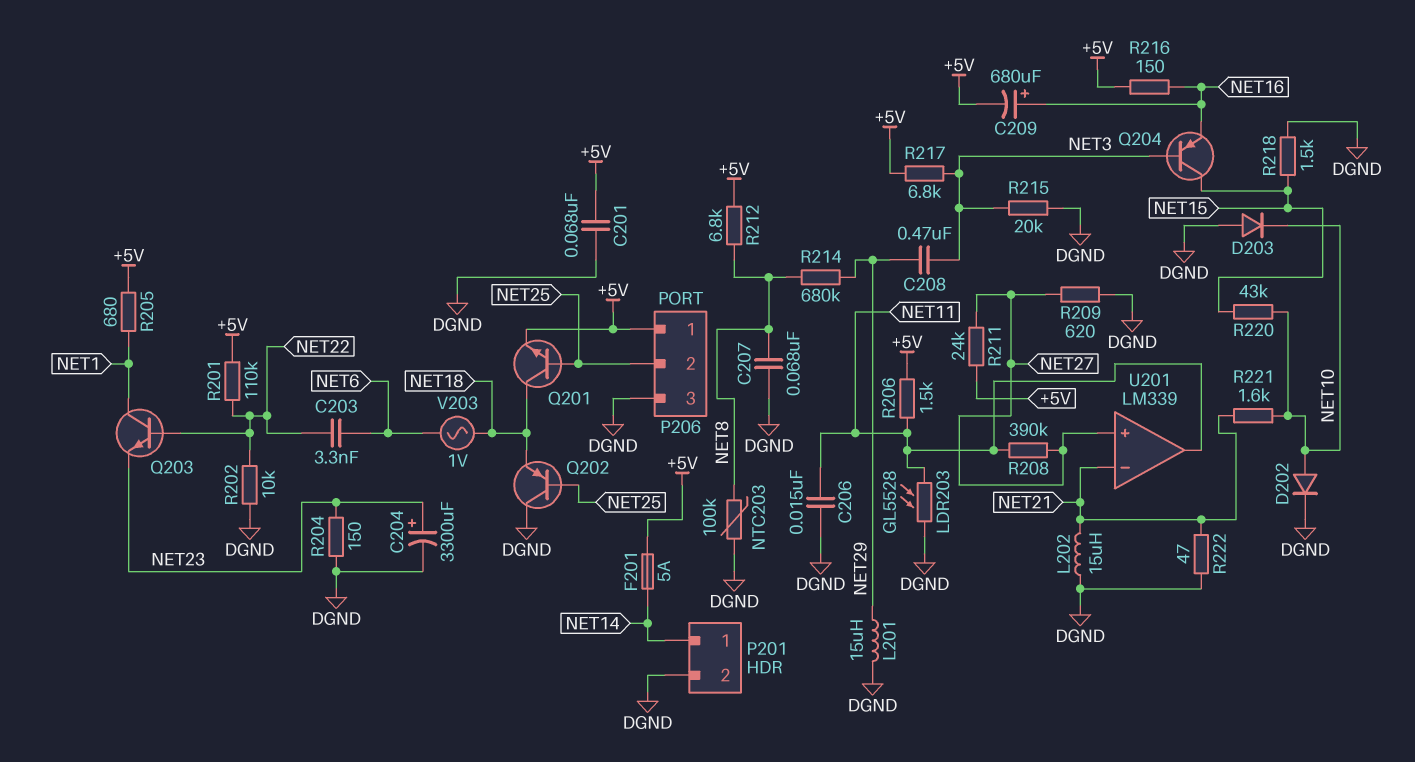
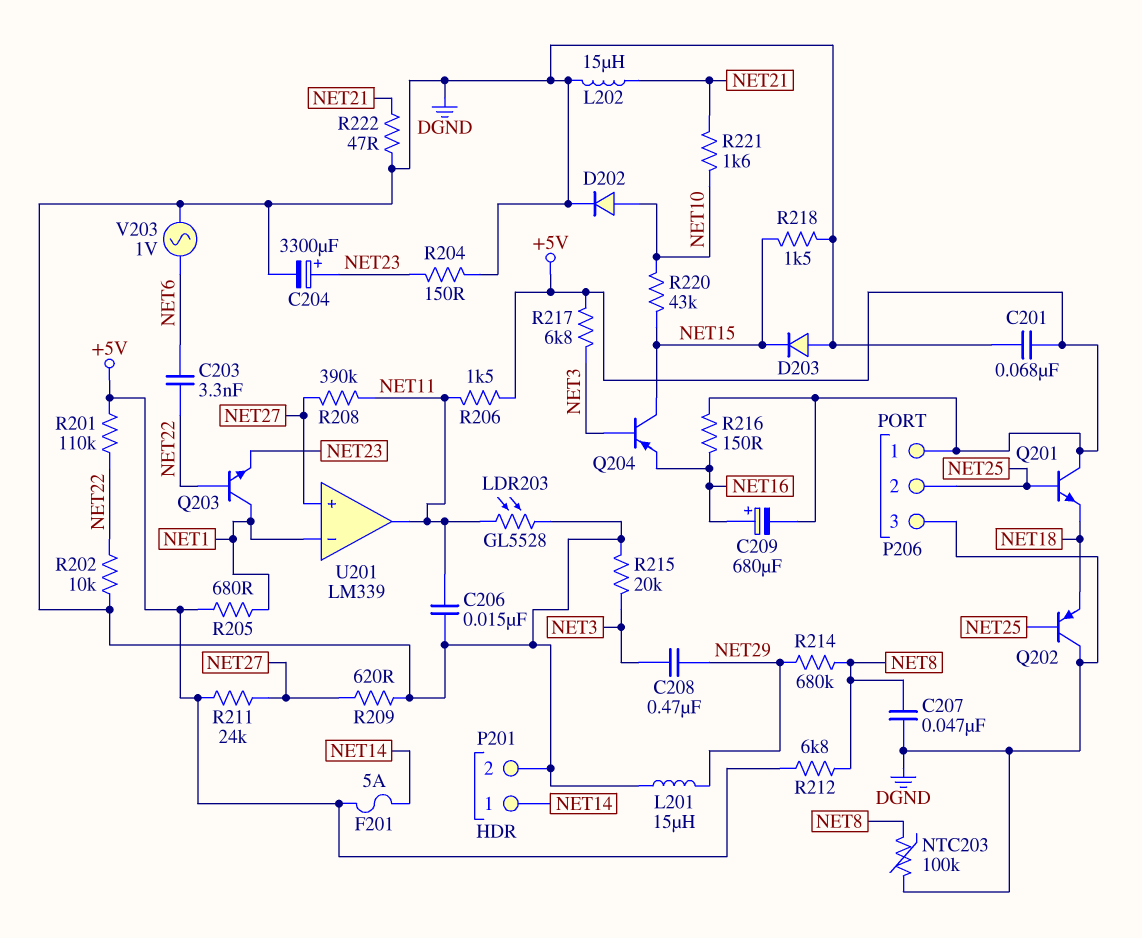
C207: 68nF (DGND, NET8) -> 47nF (DGND, NET8)
D203: diode (A DGND, K NET10) -> diode (A DGND, K NET15)
Q201: NPN (B NET25, C NET18, E +5V) -> NPN (B NET25, C +5V, E NET18)
U201 pin in-: NET21 -> NET1
V203: AC 1V (NET6, NET18) -> AC 1V (DGND, NET6)

